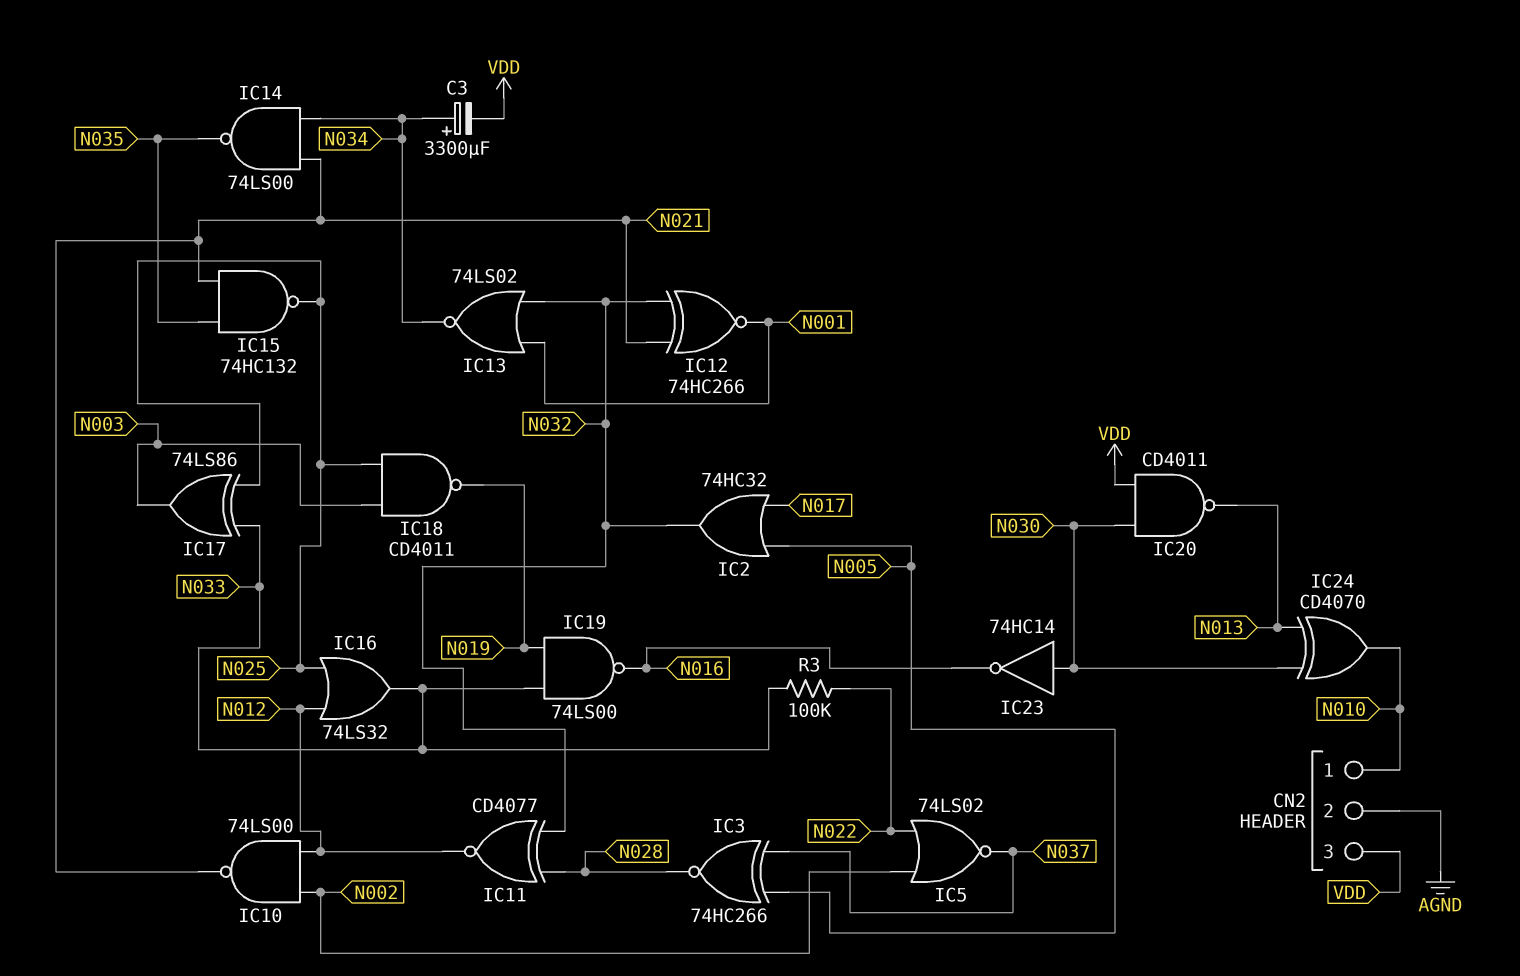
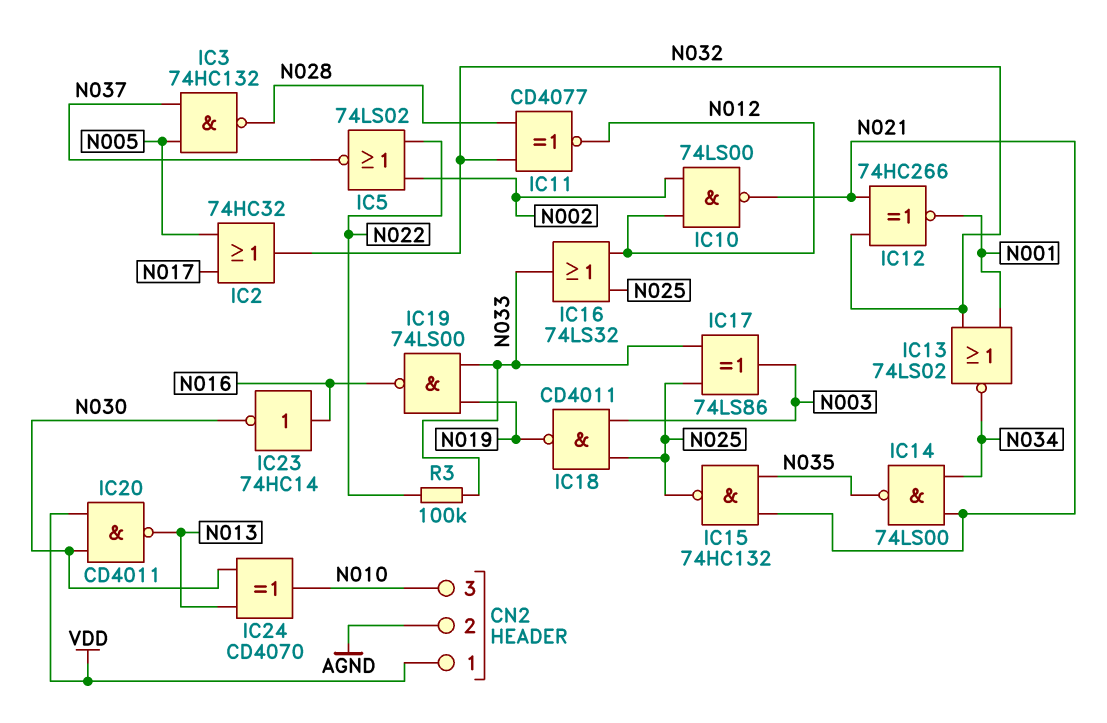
C3: 3300uF (plus N034, minus VDD) -> none
CN2 pin 1: N010 -> VDD
CN2 pin 3: VDD -> N010
IC3: XNOR 74HC266 (in N005, in N037, out N028) -> NAND 74HC132 (in N005, in N037, out N028)
IC23: NOT 74HC14 (in N030, out N016) -> NOT 74HC14 (in N016, out N030)

